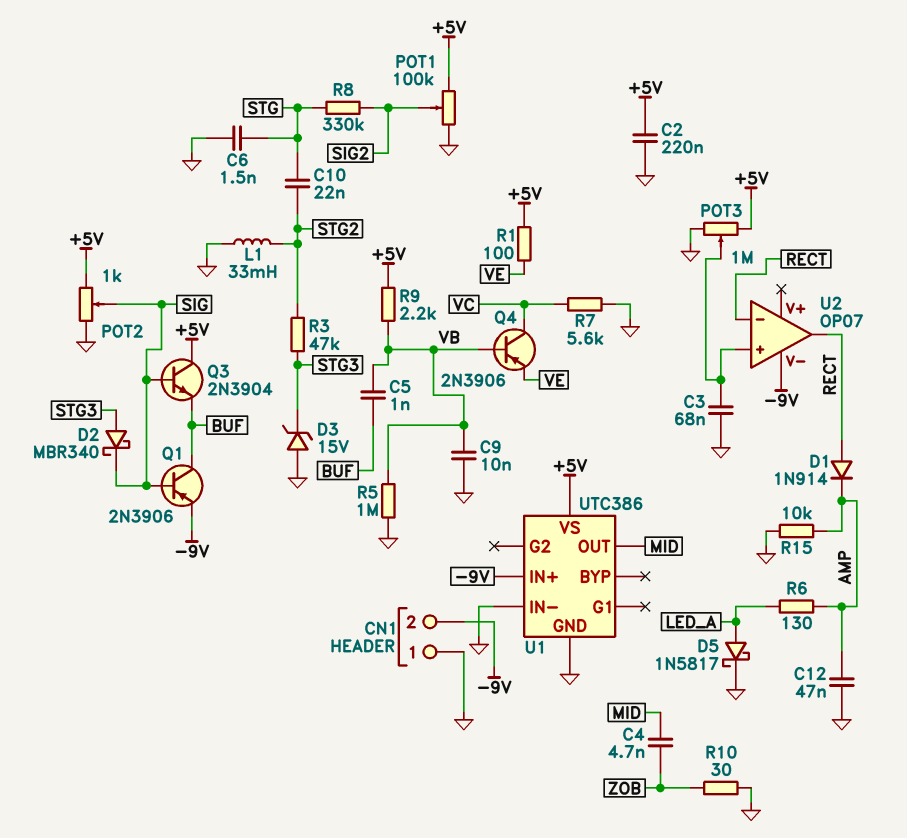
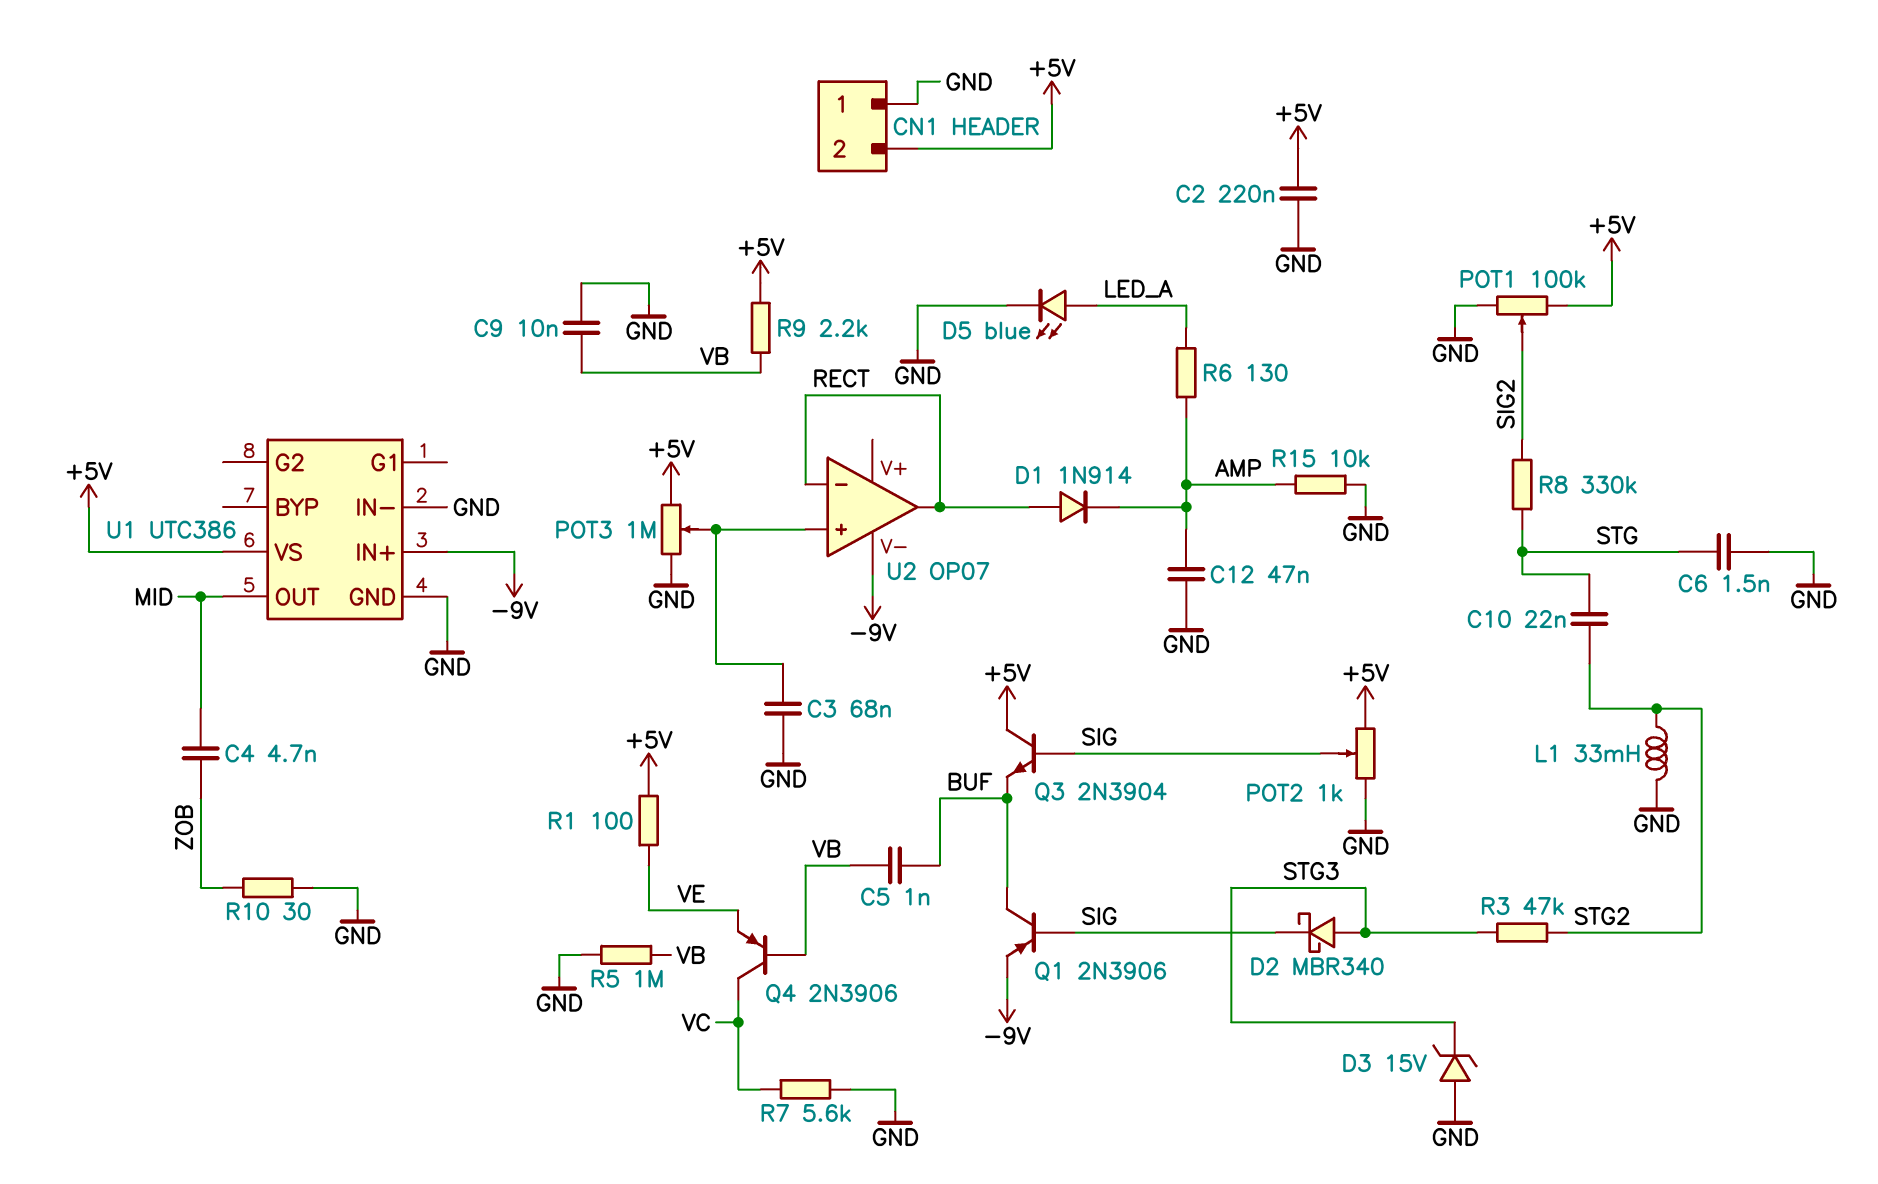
CN1 pin 2: -9V -> +5V
D5: schottky 1N5817 (A LED_A, K GND) -> LED blue (A LED_A, K GND)

